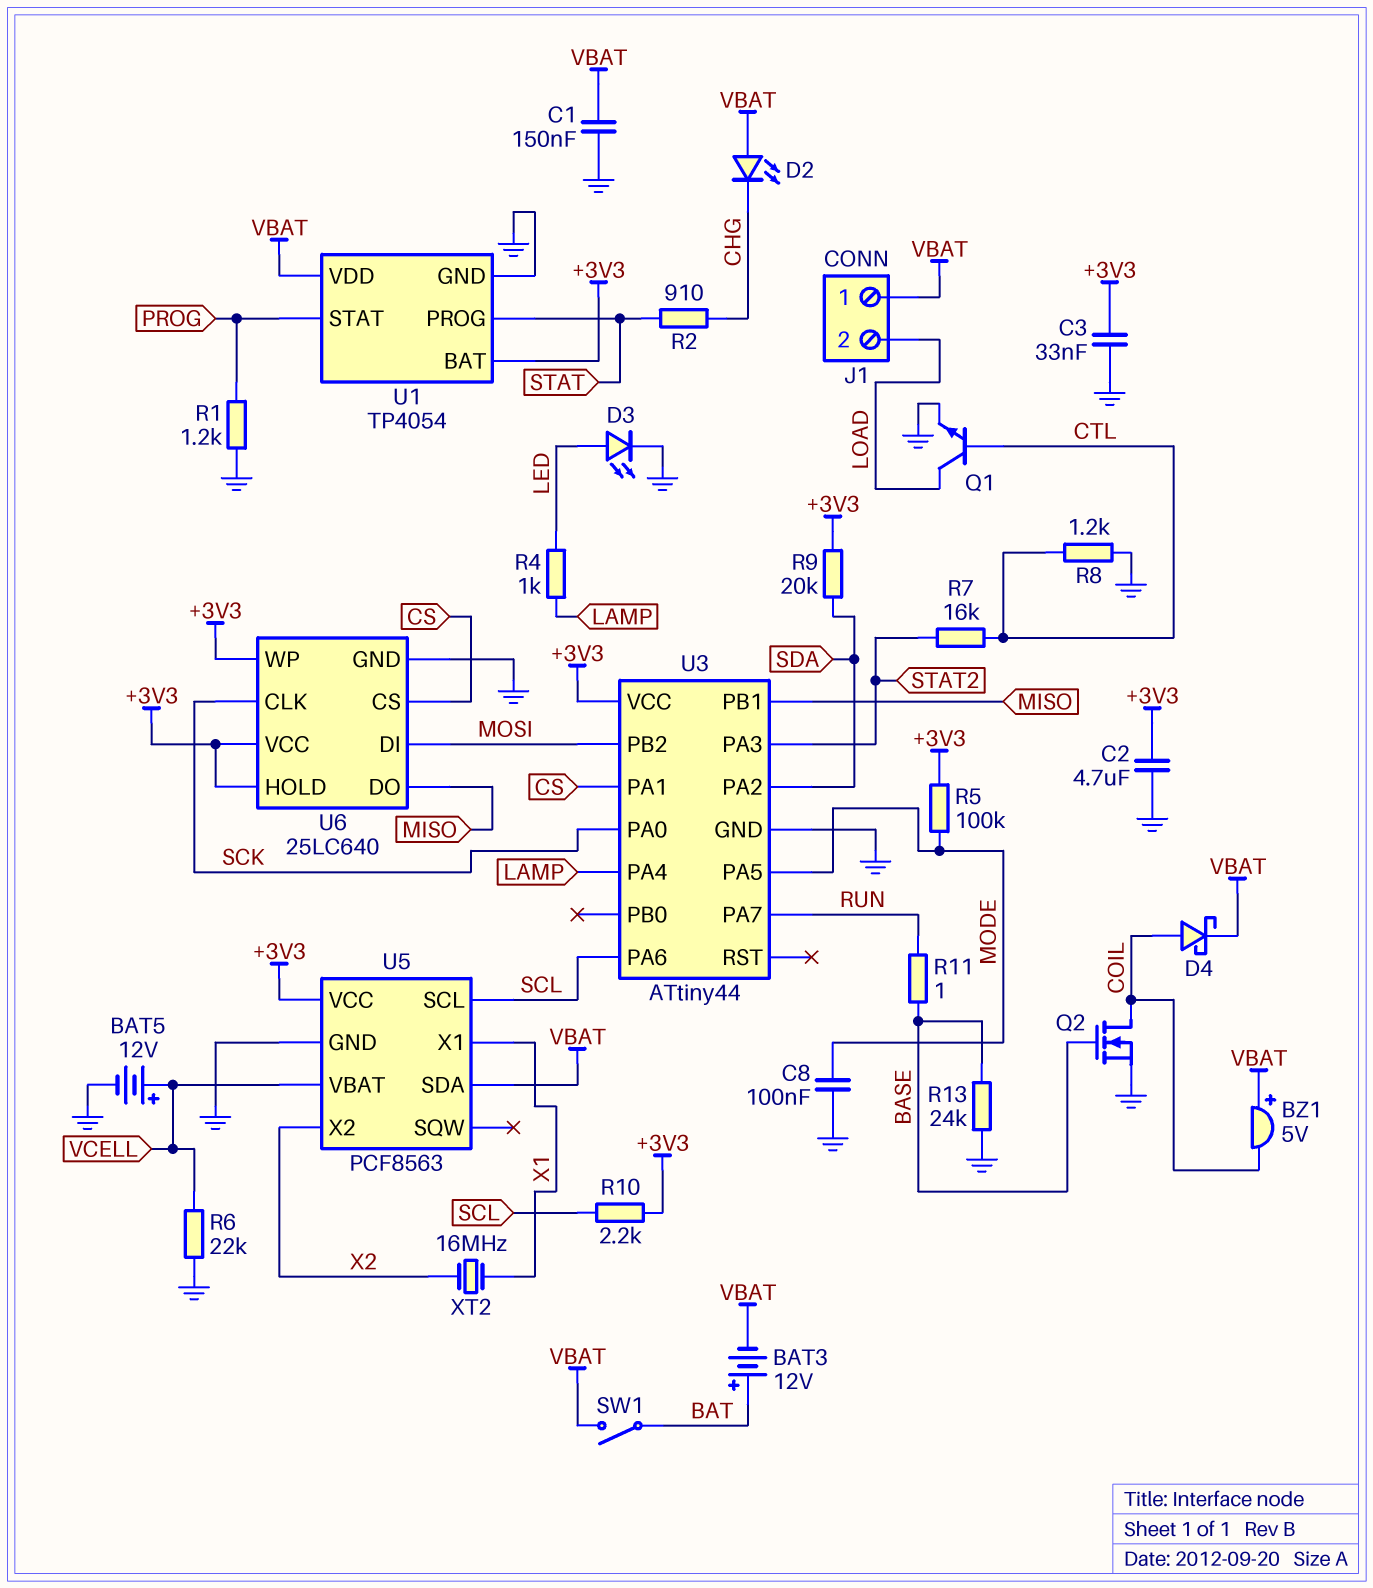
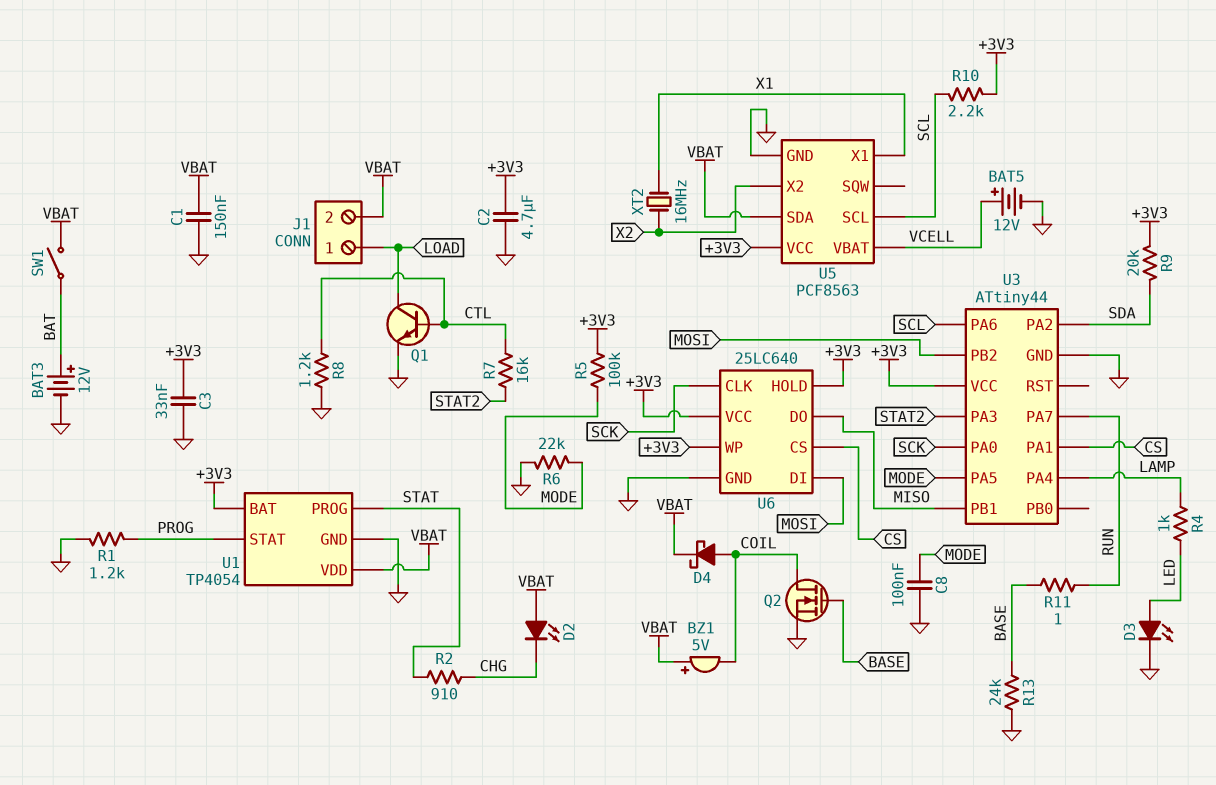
BAT3: 12V (plus BAT, minus VBAT) -> 12V (plus BAT, minus GND)
J1 pin 1: VBAT -> LOAD
J1 pin 2: LOAD -> VBAT
R6: 22k (GND, VCELL) -> 22k (GND, MODE)

